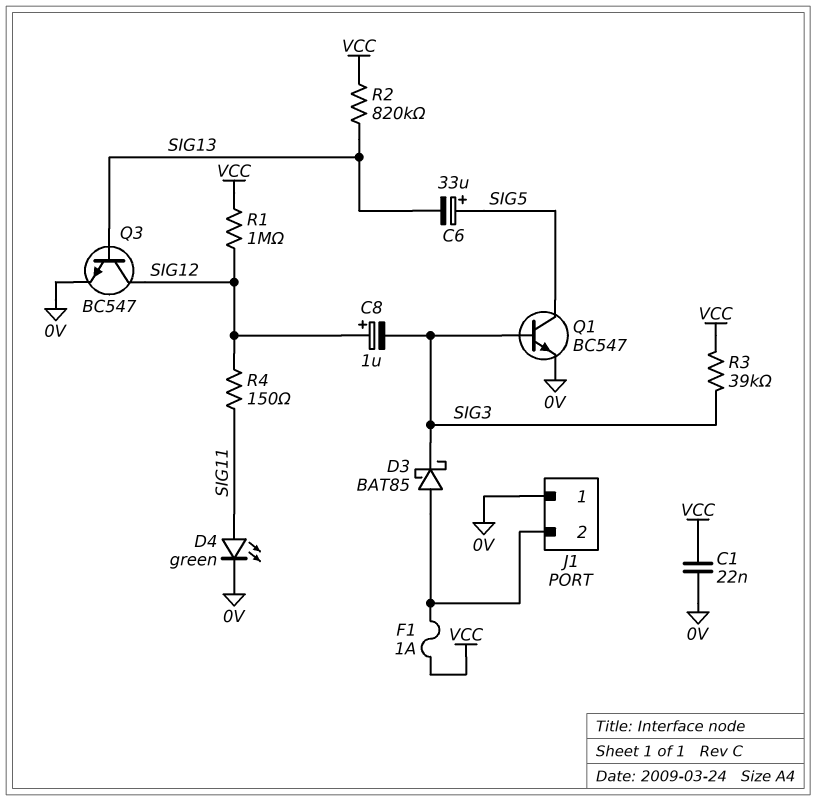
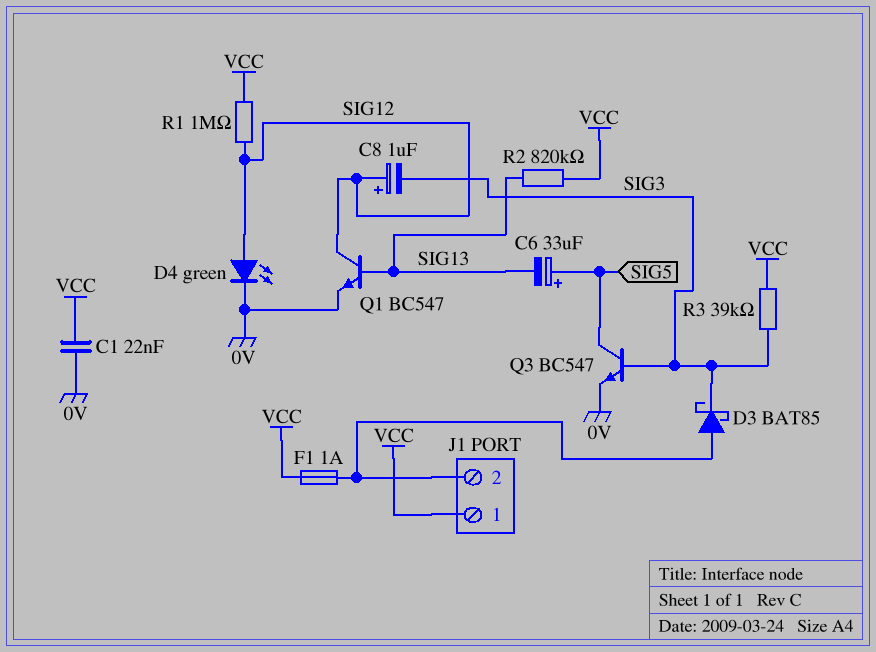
D4: LED green (A SIG11, K 0V) -> LED green (A SIG12, K 0V)
J1 pin 1: 0V -> VCC
Q1: NPN BC547 (B SIG3, C SIG5, E 0V) -> NPN BC547 (B SIG13, C SIG12, E 0V)
Q3: NPN BC547 (B SIG13, C SIG12, E 0V) -> NPN BC547 (B SIG3, C SIG5, E 0V)
R4: 150 (SIG11, SIG12) -> none

